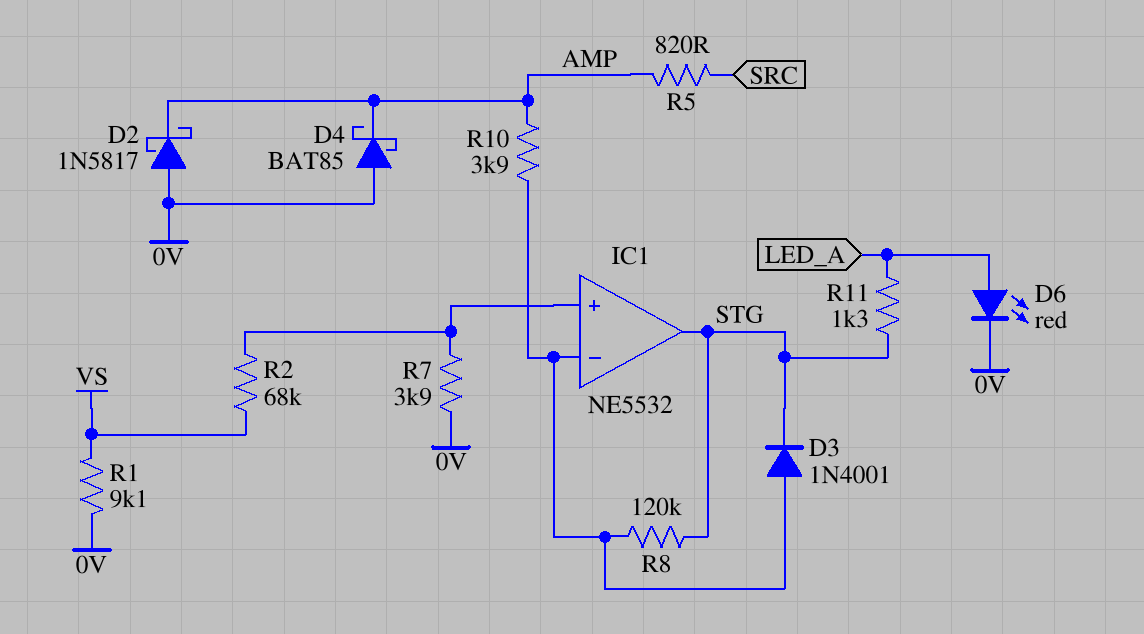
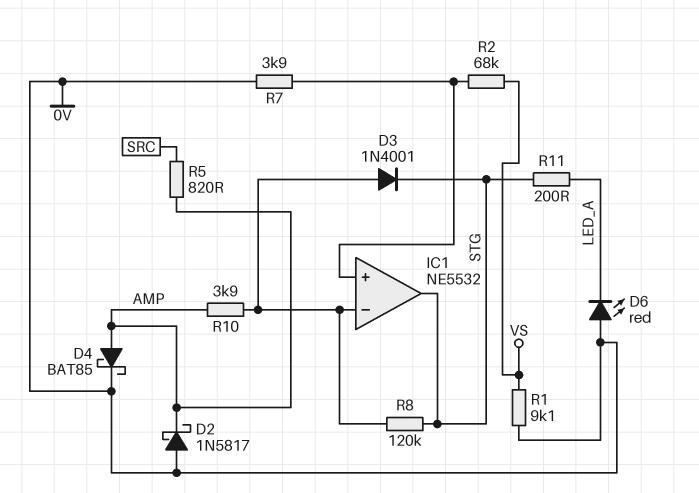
D4: schottky BAT85 (A 0V, K AMP) -> schottky BAT85 (A AMP, K 0V)
D6: LED red (A LED_A, K 0V) -> LED red (A 0V, K LED_A)
R11: 1.3k (LED_A, STG) -> 200 (LED_A, STG)

